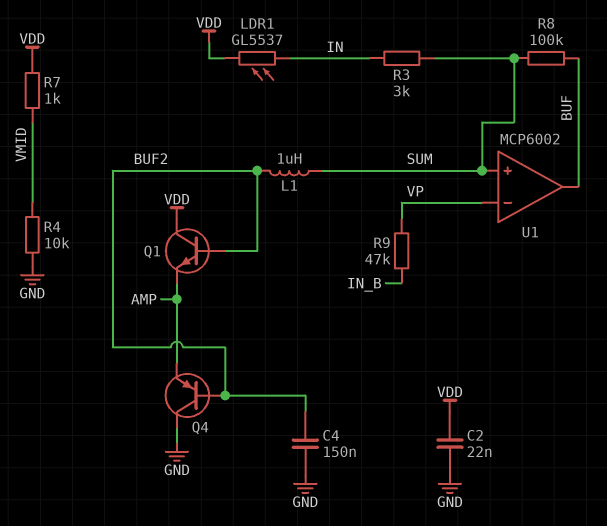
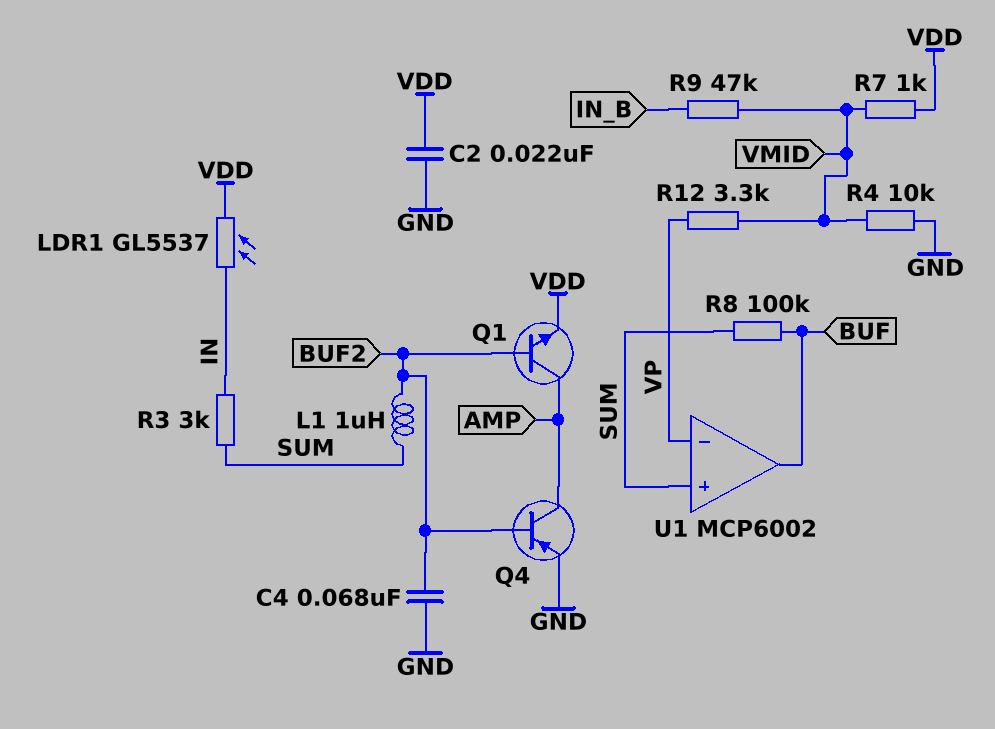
C4: 150nF (BUF2, GND) -> 68nF (BUF2, GND)
Q1: NPN (B BUF2, C VDD, E AMP) -> NPN (B BUF2, C AMP, E VDD)
Q4: PNP (B BUF2, C GND, E AMP) -> PNP (B BUF2, C AMP, E GND)
R9: 47k (IN_B, VP) -> 47k (IN_B, VMID)
R12: none -> 3.3k (VMID, VP)

